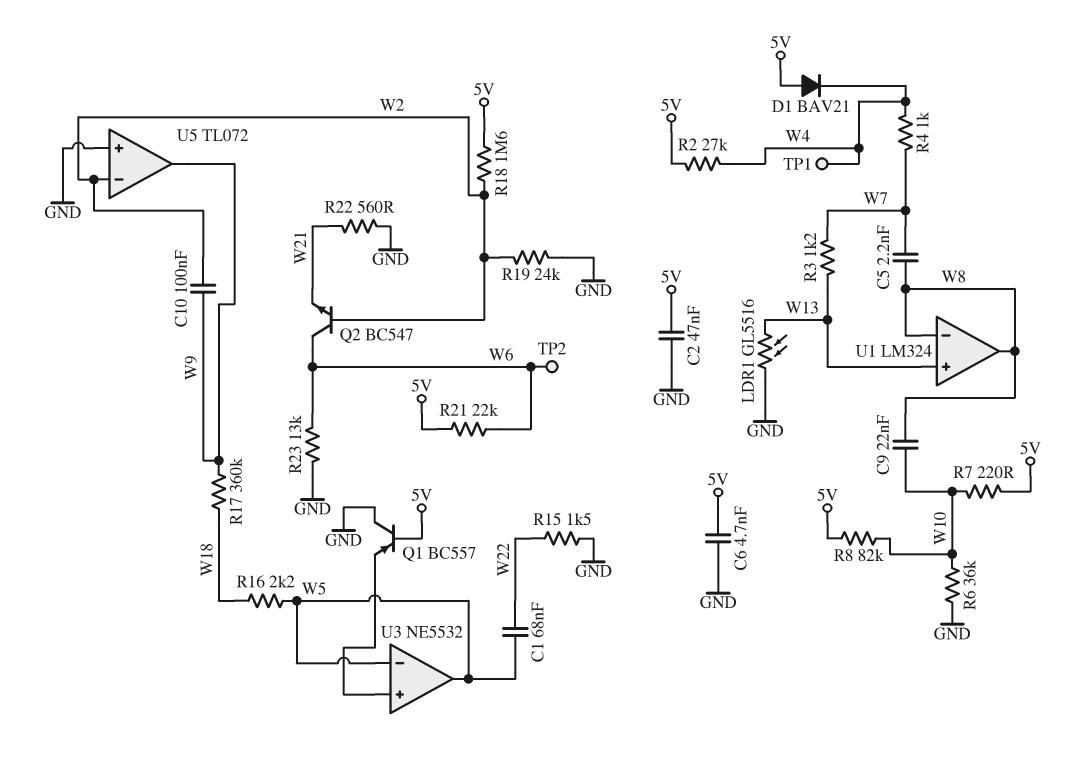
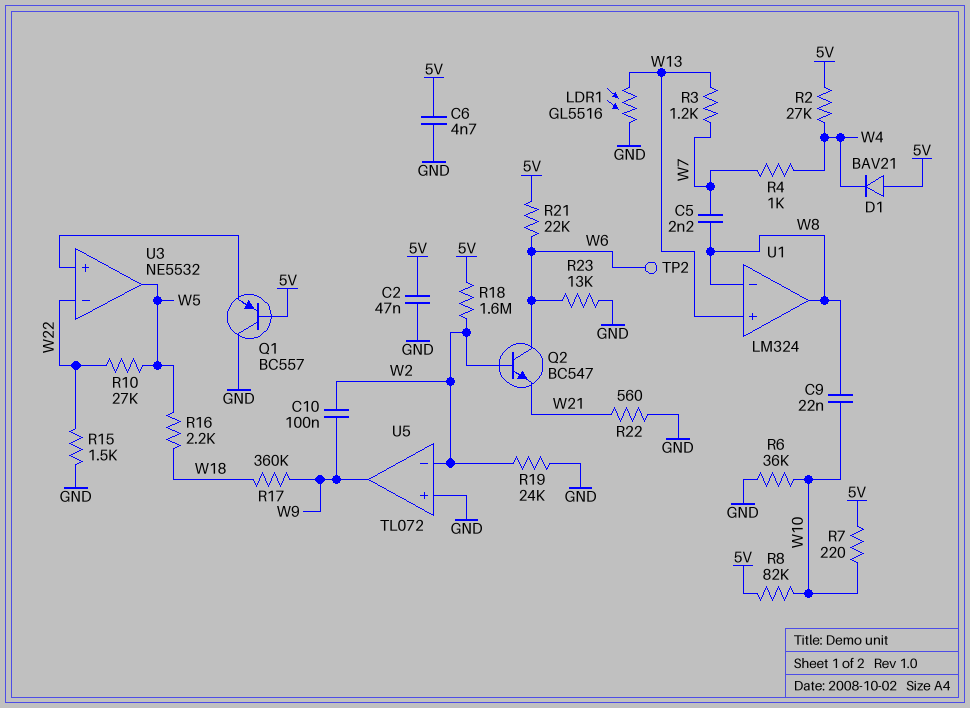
C1: 68nF (W5, W22) -> none
R10: none -> 27k (W5, W22)
TP1: test point (W4) -> none
U3 pin in-: W5 -> W22

